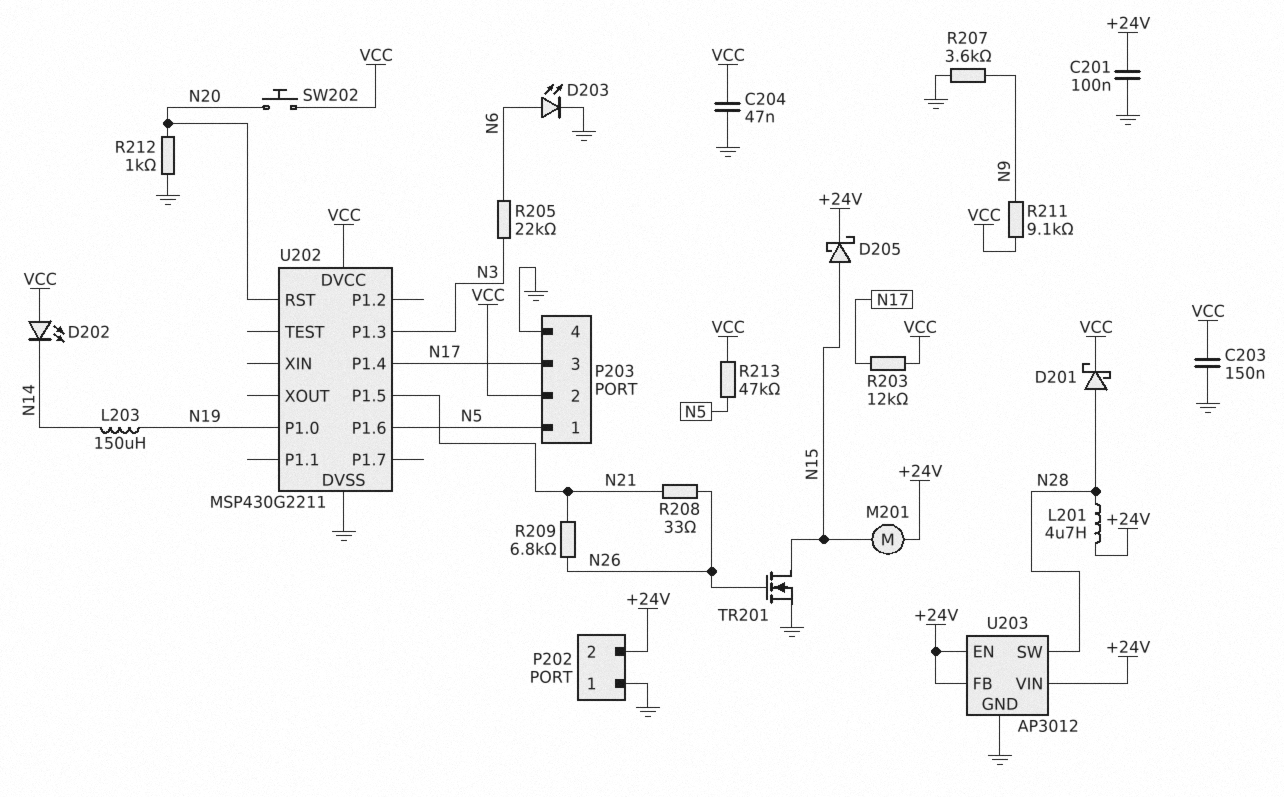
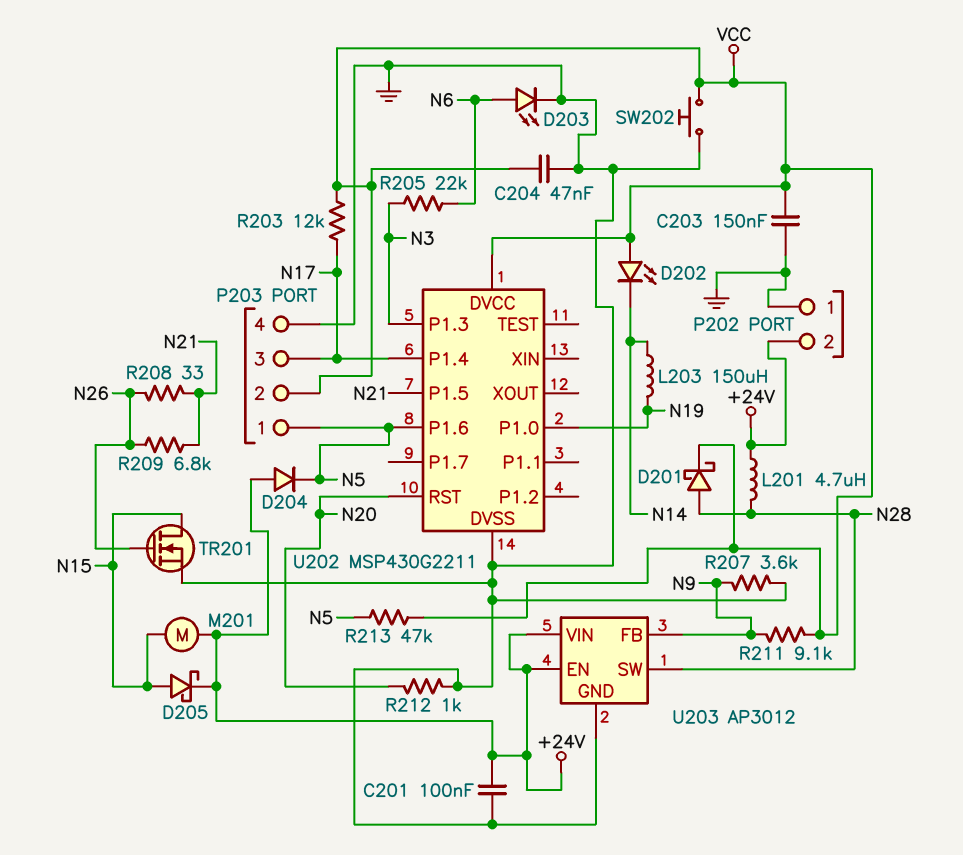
D204: none -> diode (A +24V, K N5)
SW202: button (N20, VCC) -> button (GND, VCC)
U203 pin FB: +24V -> N9

